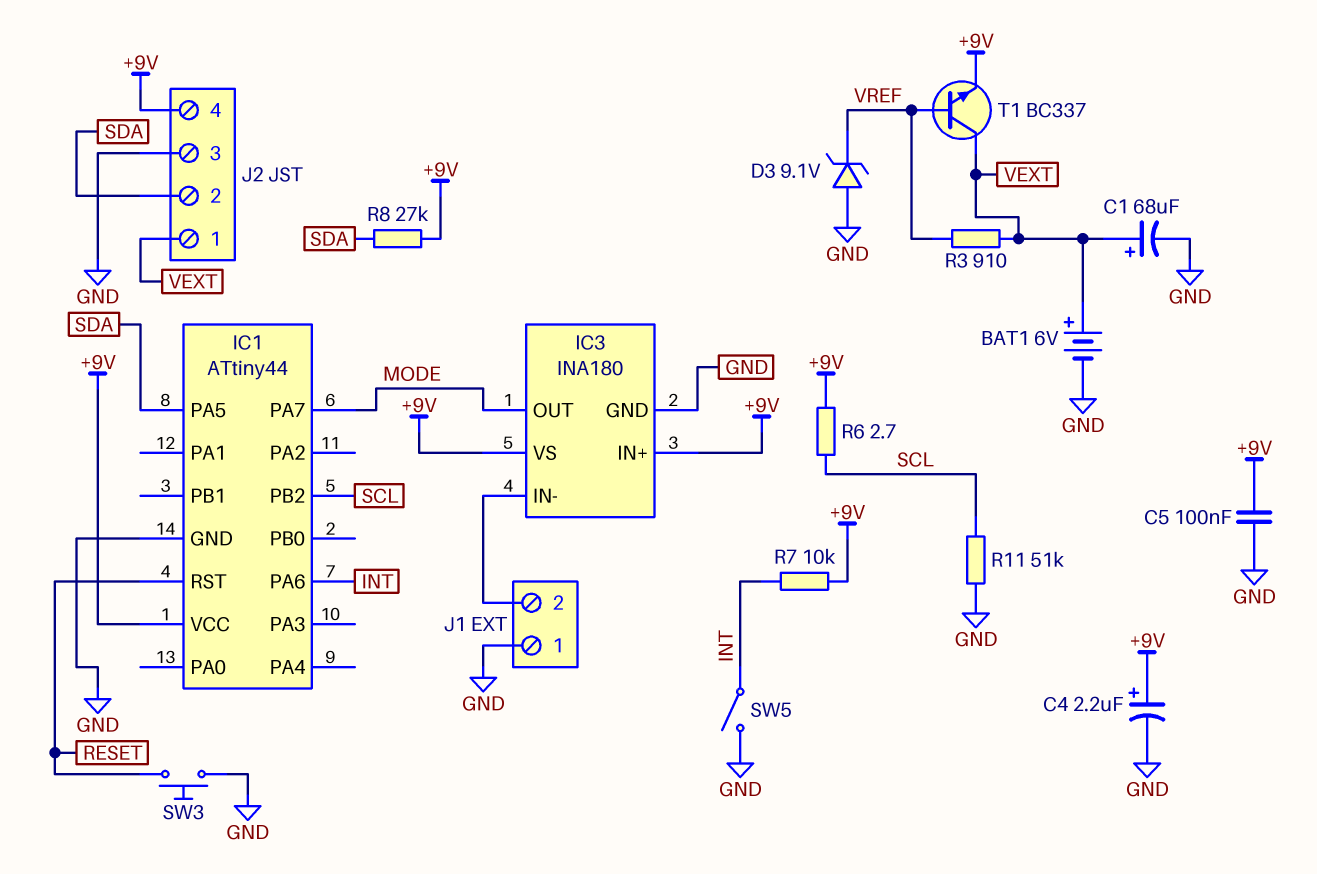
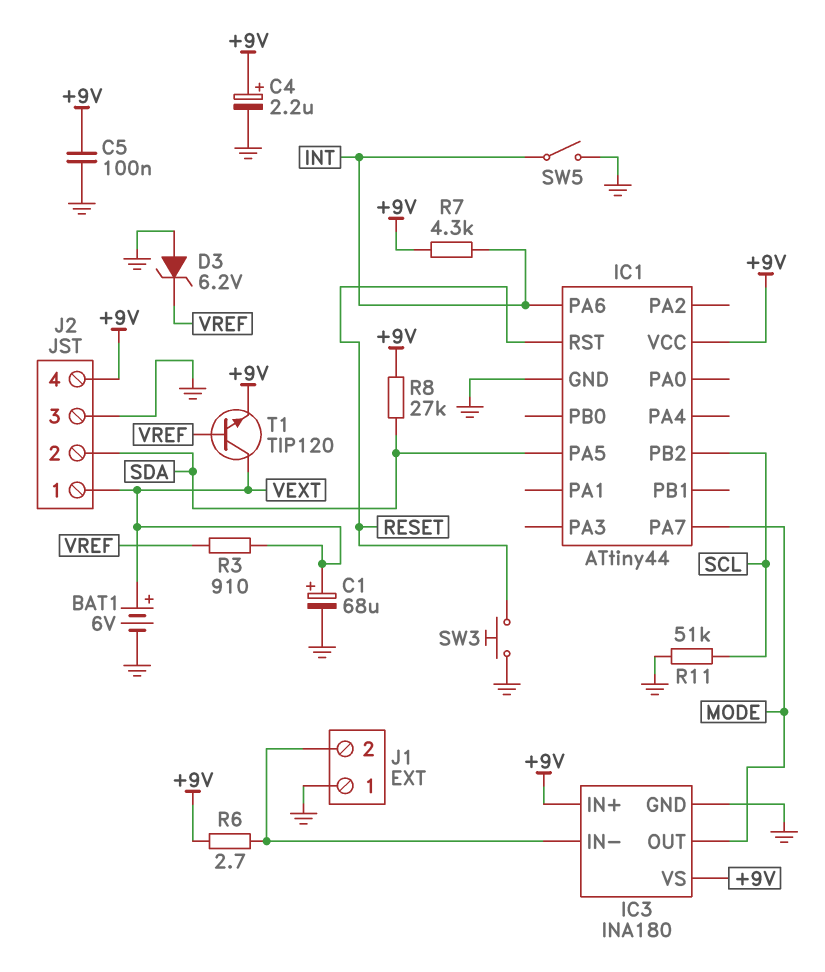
D3: zener 9.1V (A GND, K VREF) -> zener 6.2V (A GND, K VREF)
R6: 2.7 (+9V, SCL) -> 2.7 (+9V, IC3/IN-)
R7: 10k (+9V, INT) -> 4.3k (+9V, INT)
T1: NPN BC337 (B VREF, C VEXT, E +9V) -> NPN TIP120 (B VREF, C VEXT, E +9V)

